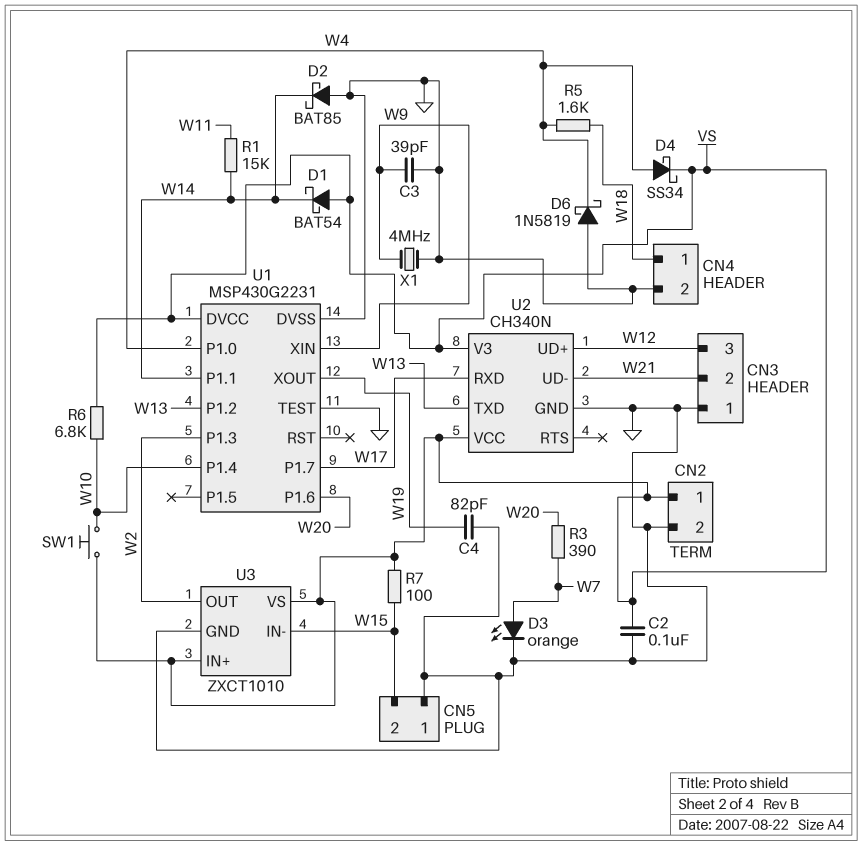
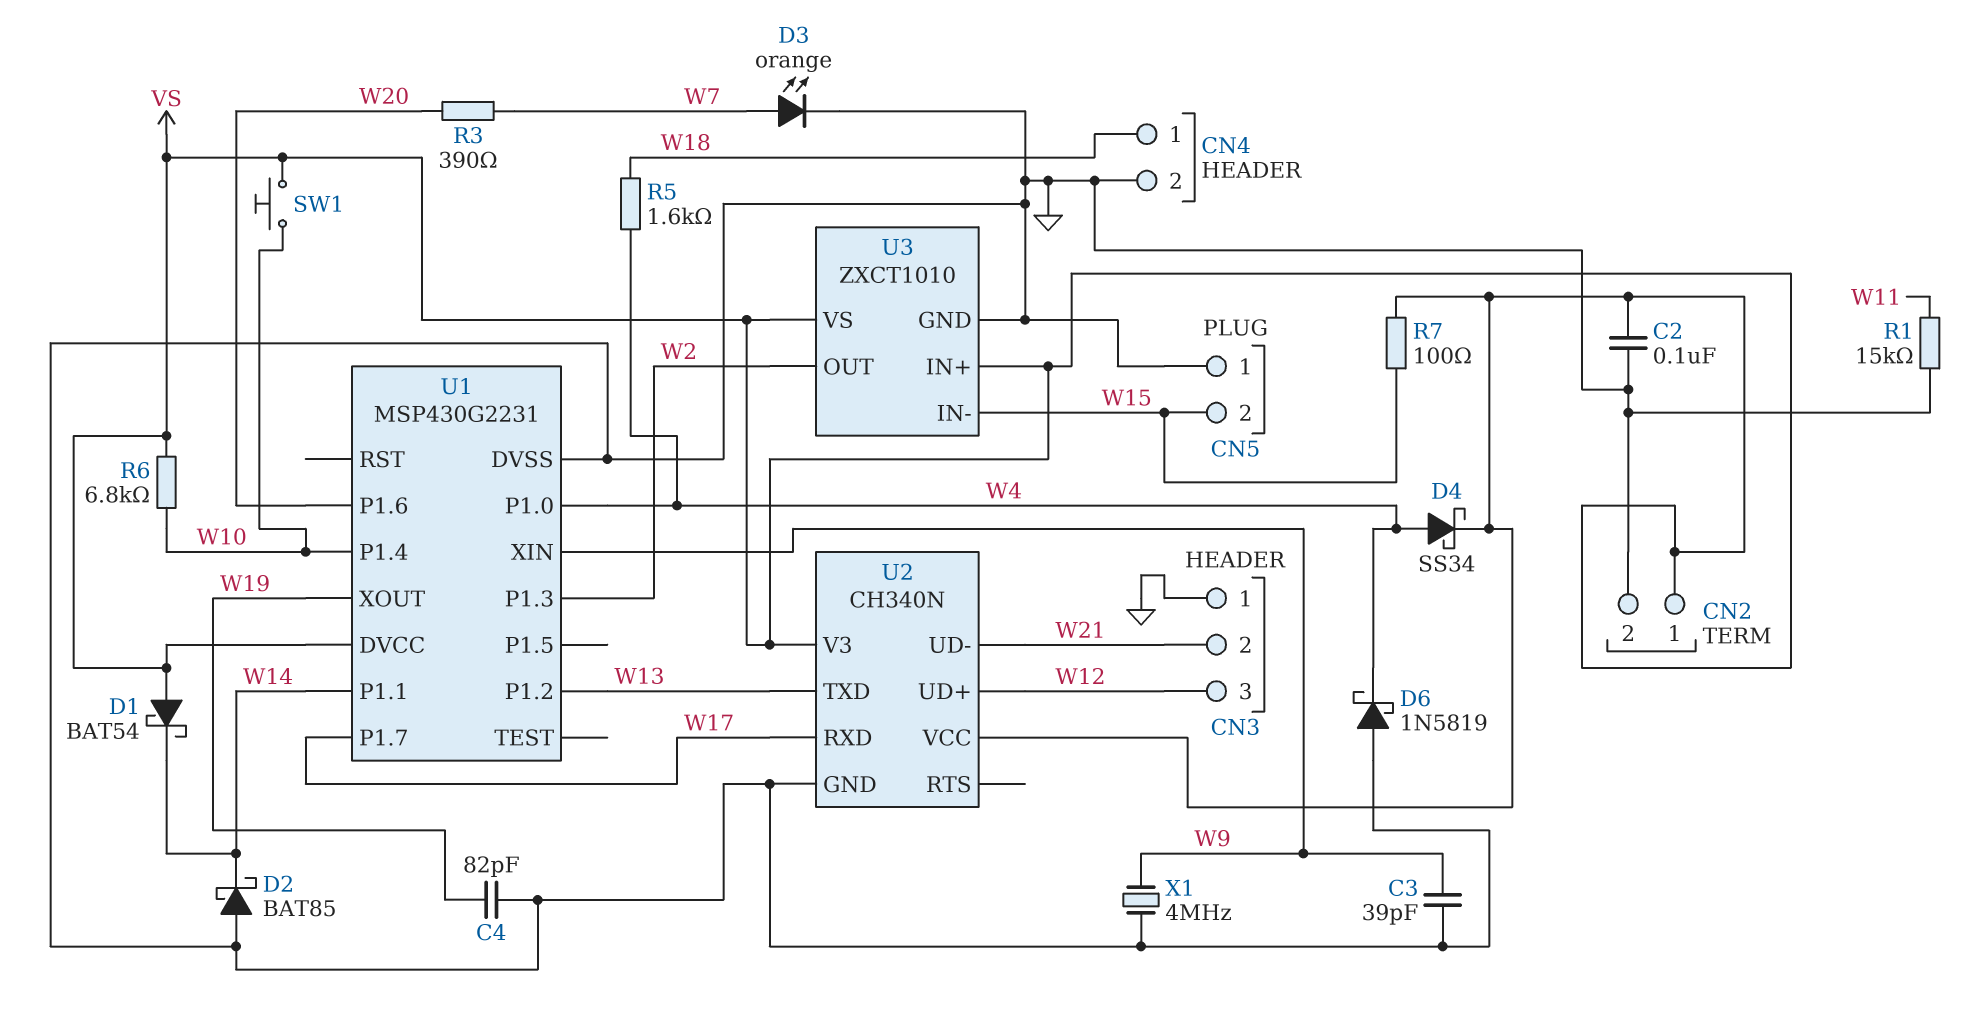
R1: 15k (W11, W14) -> 15k (GND, W11)
U1 pin TEST: GND -> none

